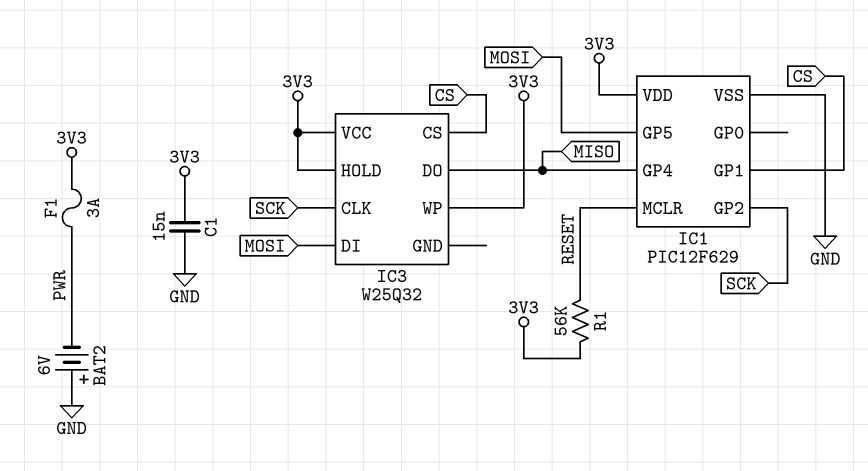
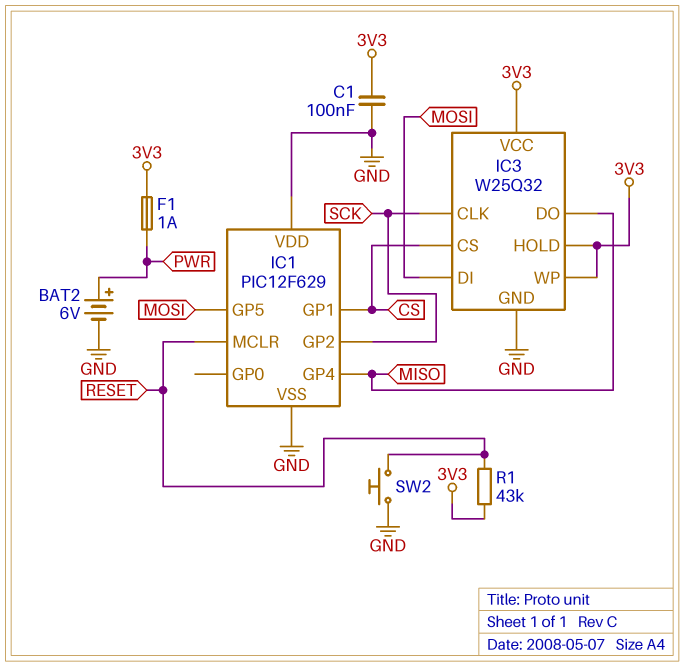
BAT2: 6V (plus GND, minus PWR) -> 6V (plus PWR, minus GND)
C1: 15nF (3V3, GND) -> 100nF (3V3, GND)
F1: 3A (3V3, PWR) -> 1A (3V3, PWR)
IC1 pin VDD: 3V3 -> GND
IC3 pin GND: none -> GND
R1: 56k (3V3, RESET) -> 43k (3V3, RESET)
SW2: none -> button (GND, RESET)

